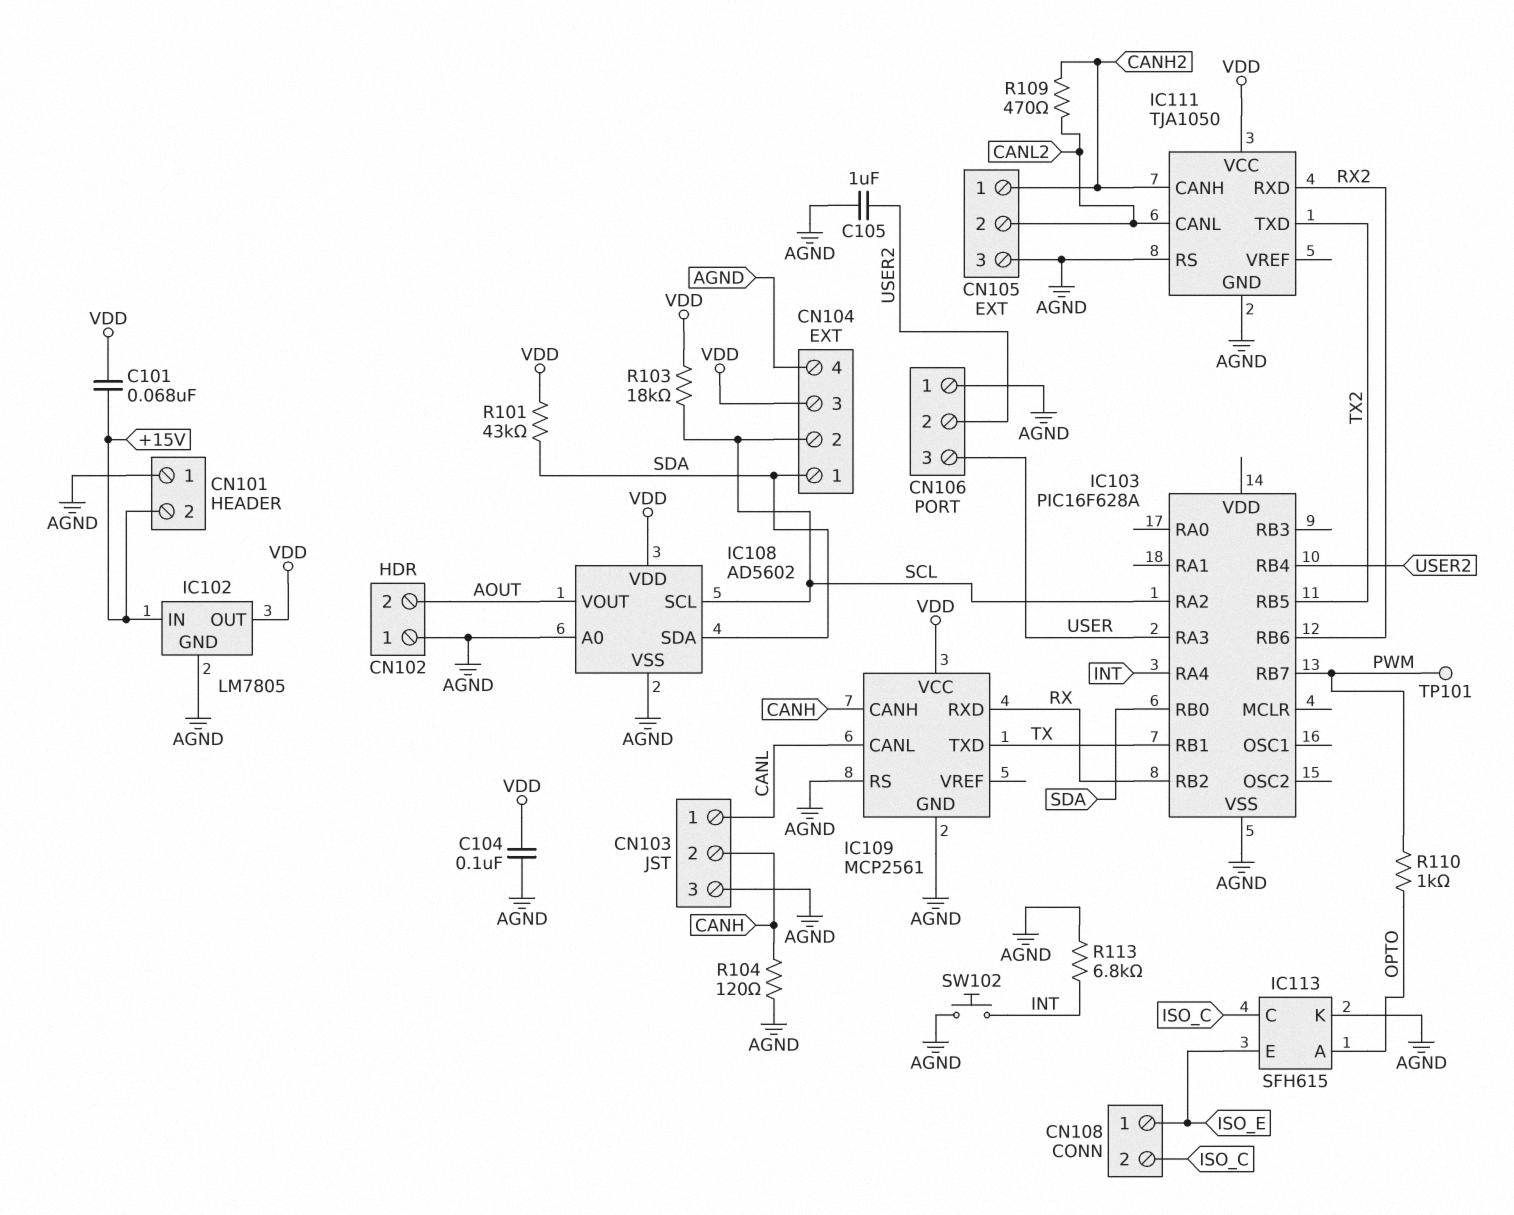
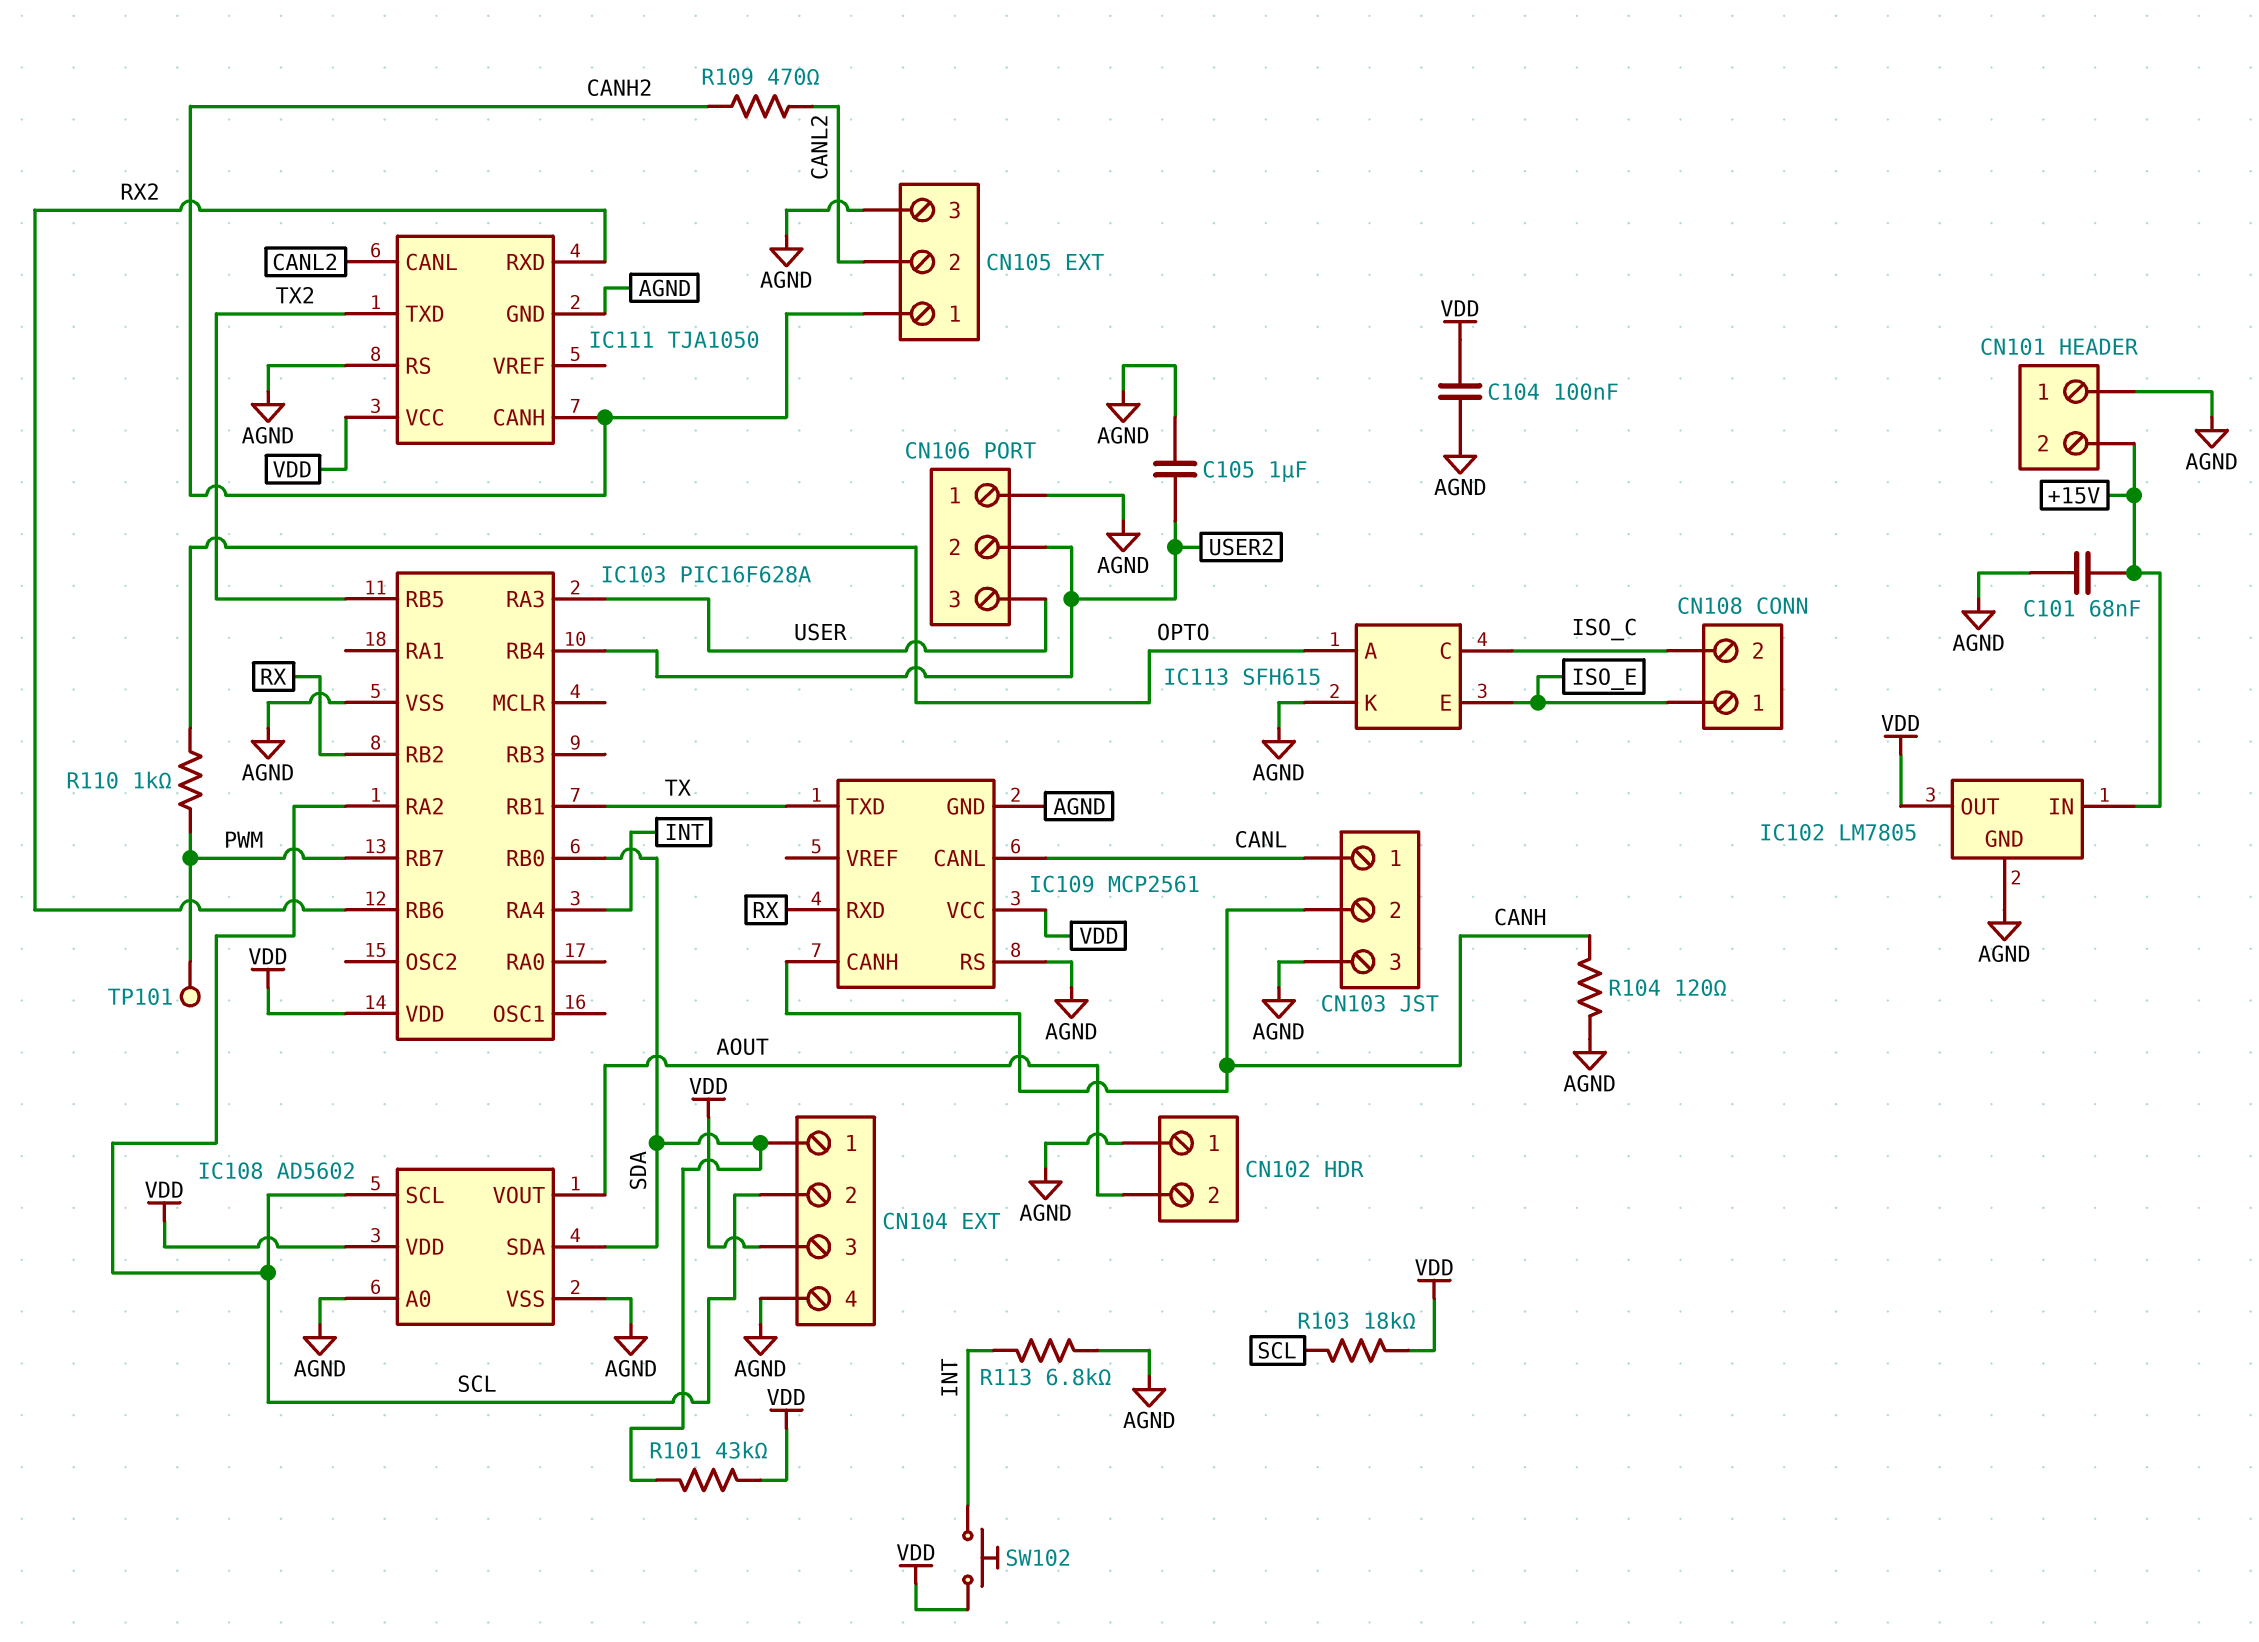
C101: 68nF (+15V, VDD) -> 68nF (+15V, AGND)
IC103 pin VDD: none -> VDD
SW102: button (AGND, INT) -> button (INT, VDD)

